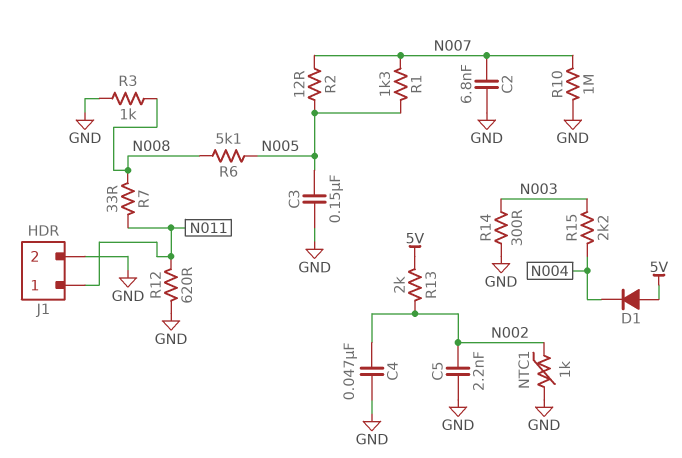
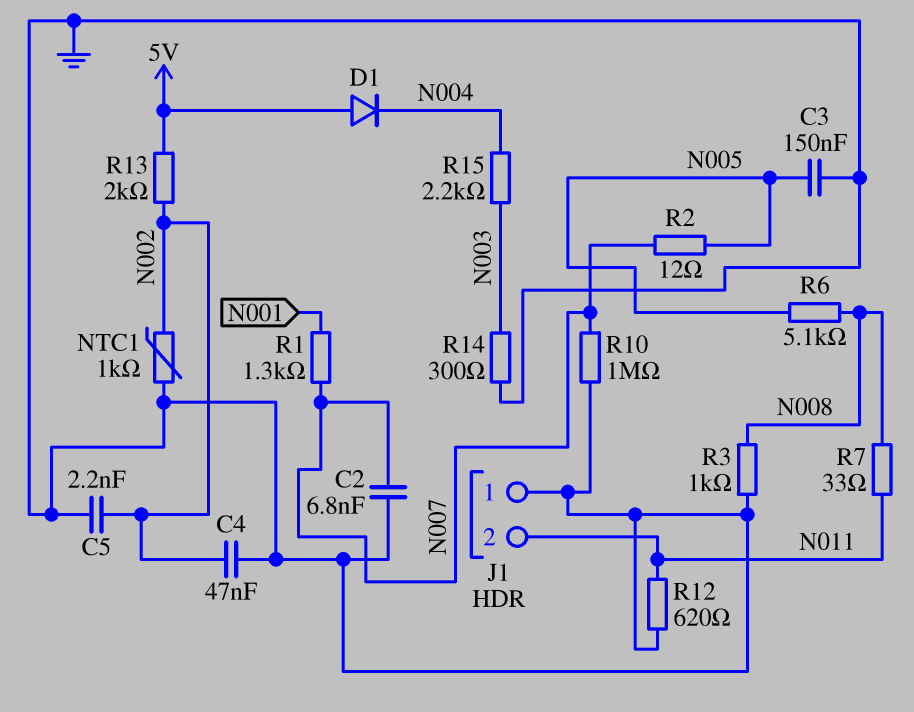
J1 pin 1: N011 -> GND
J1 pin 2: GND -> N011
R1: 1.3k (N005, N007) -> 1.3k (N001, N007)

